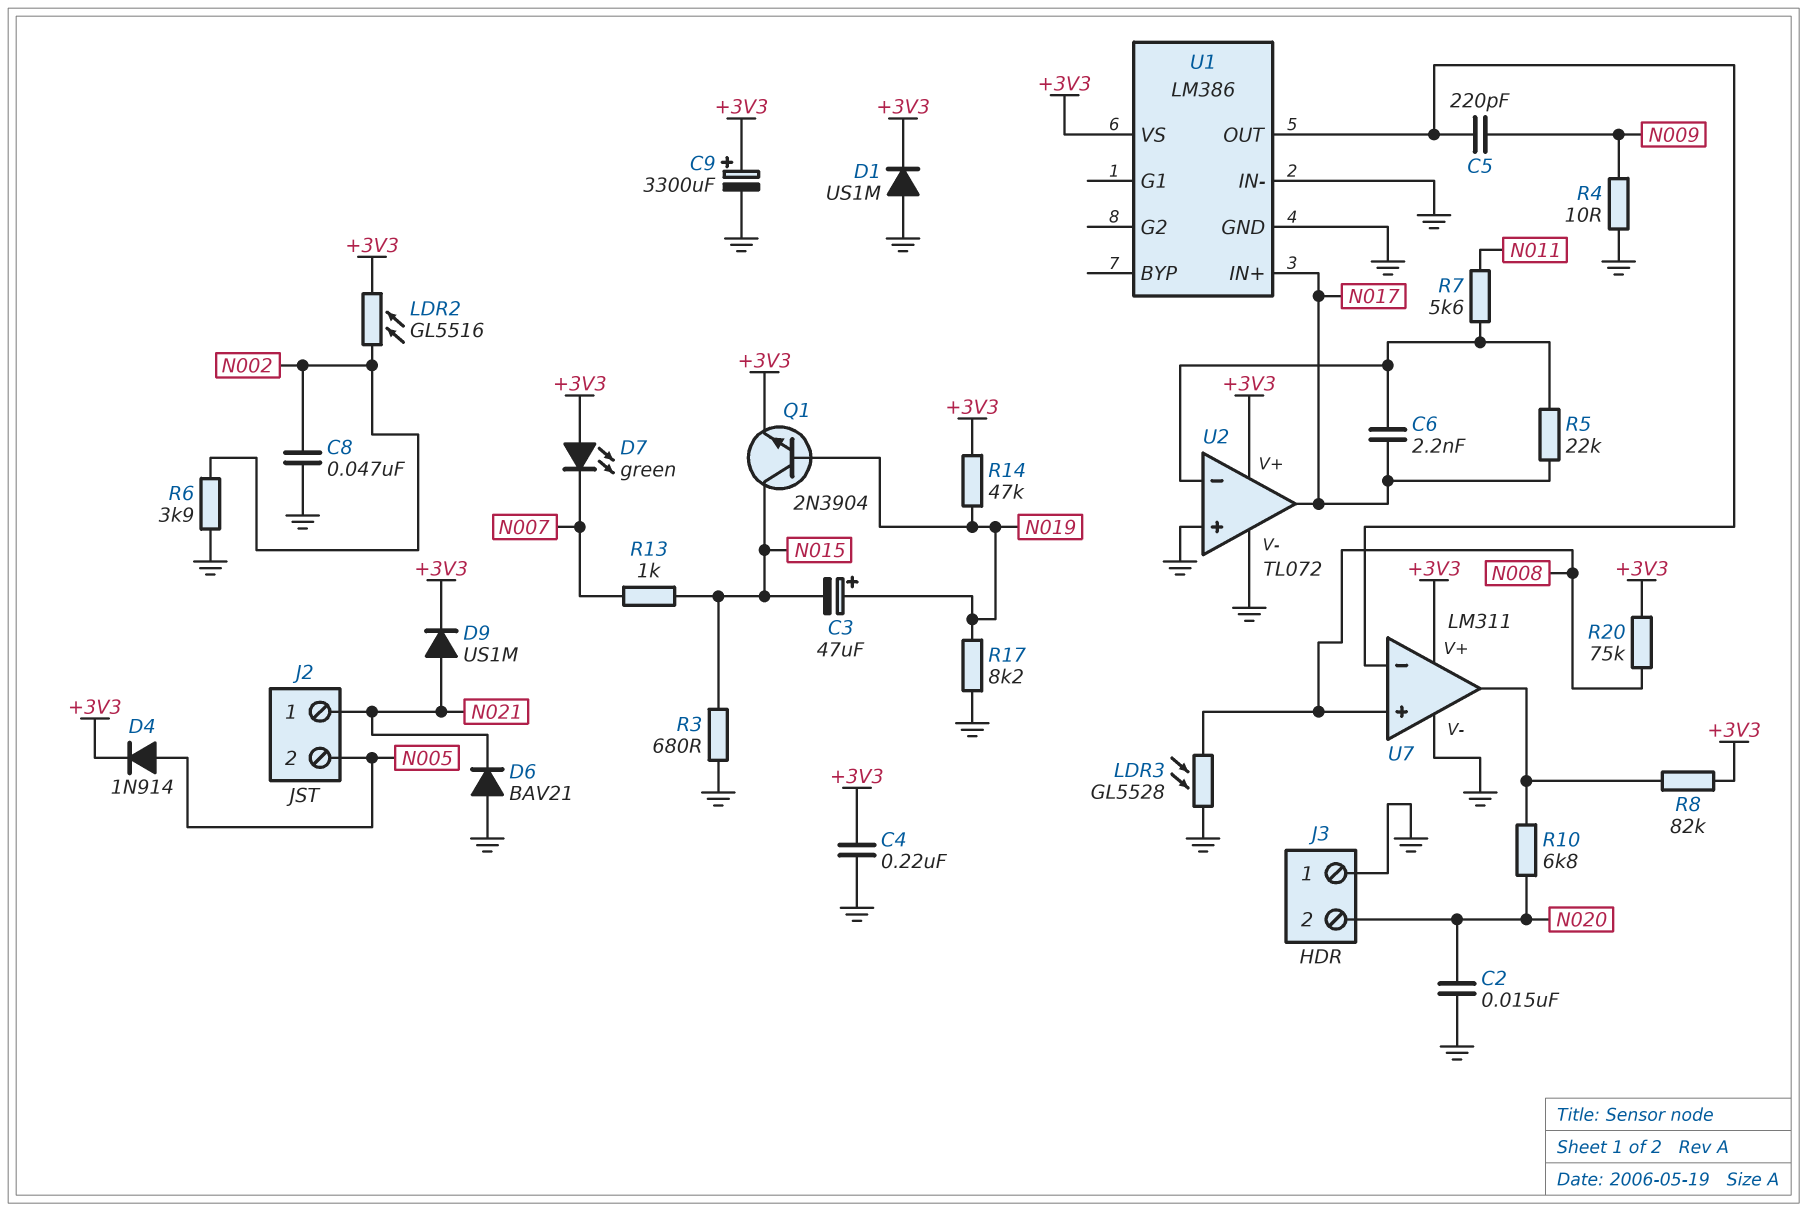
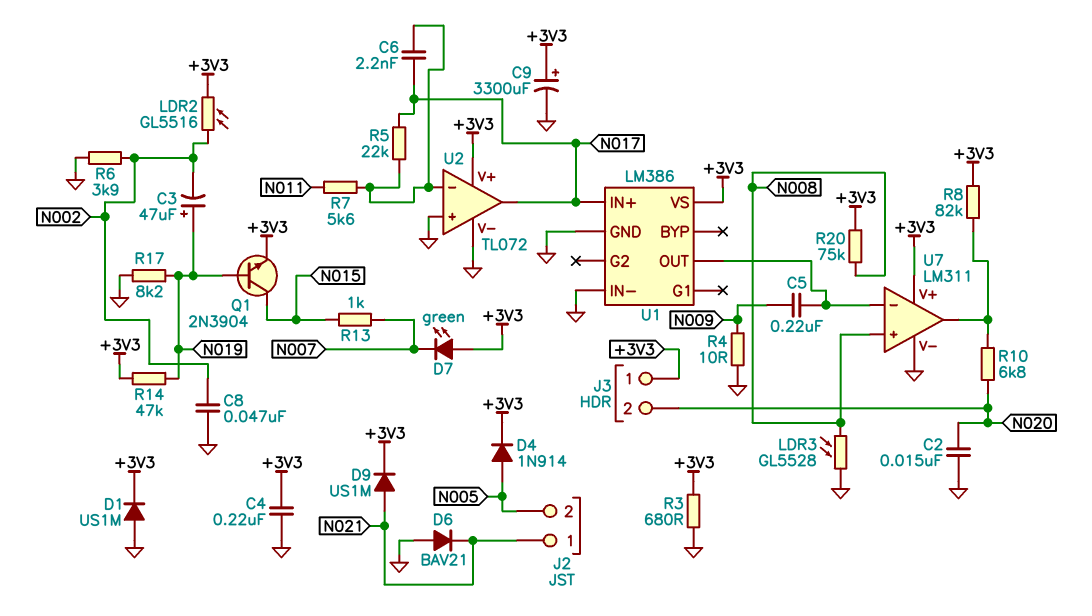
C3: 47uF (plus N019, minus N015) -> 47uF (plus N019, minus N002)
C5: 220pF (N009, U1/OUT) -> 220nF (N009, U1/OUT)
J3 pin 1: GND -> +3V3
R3: 680 (GND, N015) -> 680 (+3V3, GND)

